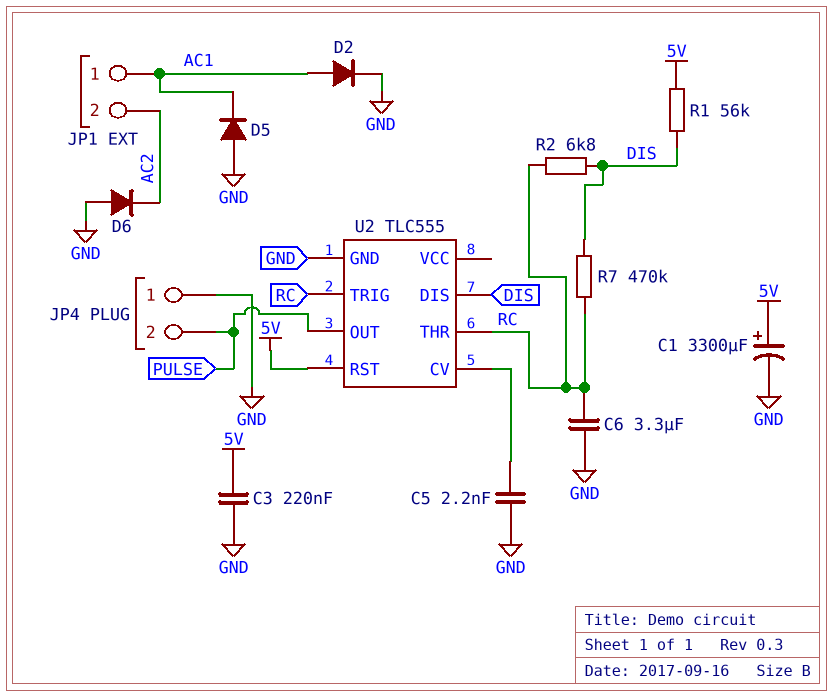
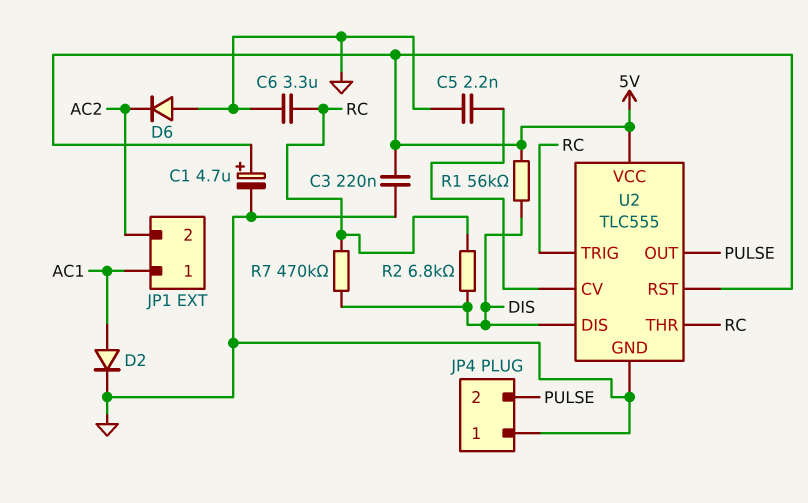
C1: 3300uF (plus 5V, minus GND) -> 4.7uF (plus 5V, minus GND)
D5: diode (A GND, K AC1) -> none
U2 pin VCC: none -> 5V

